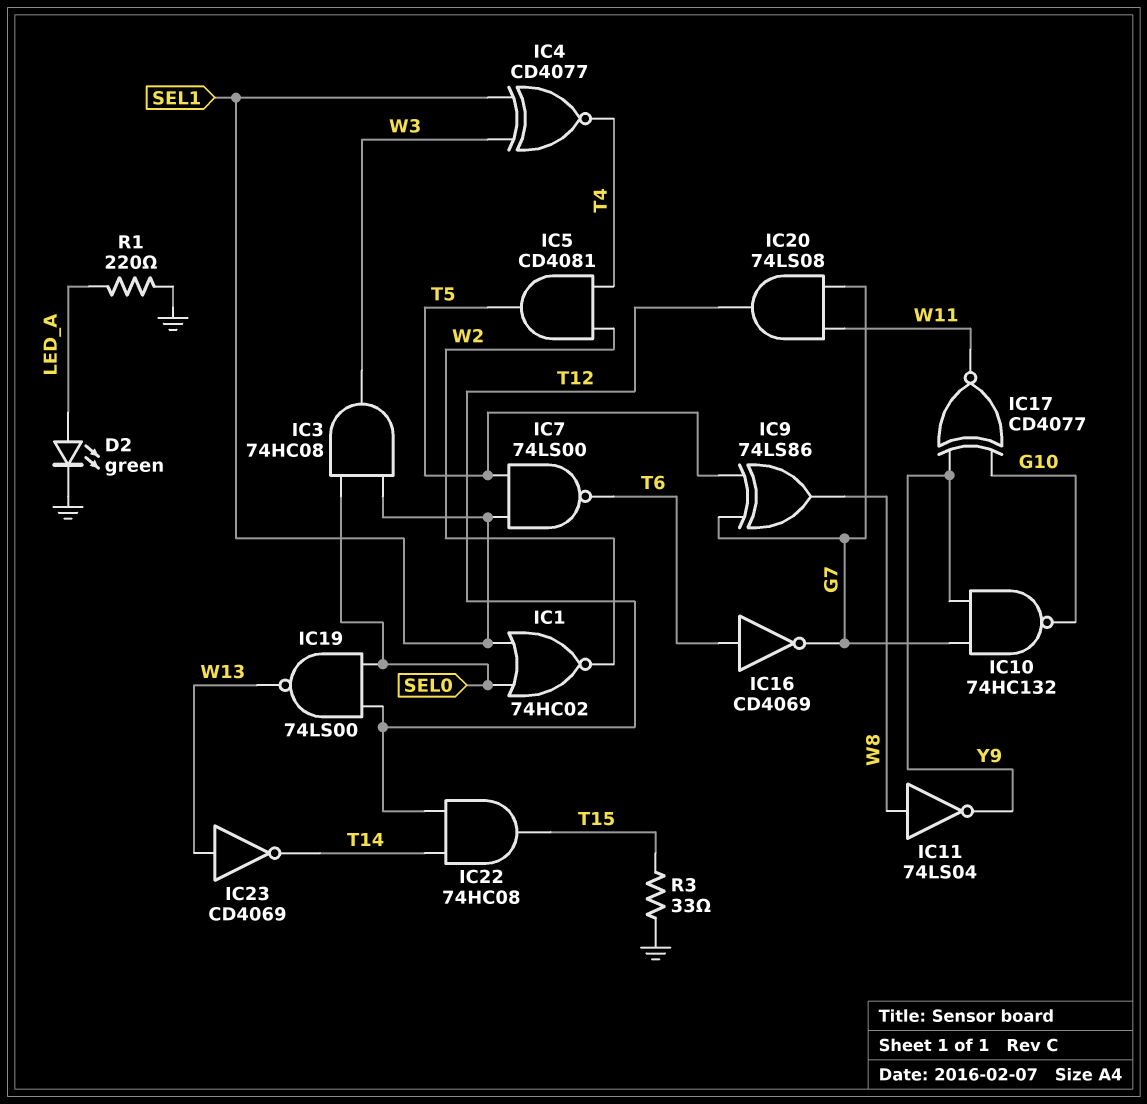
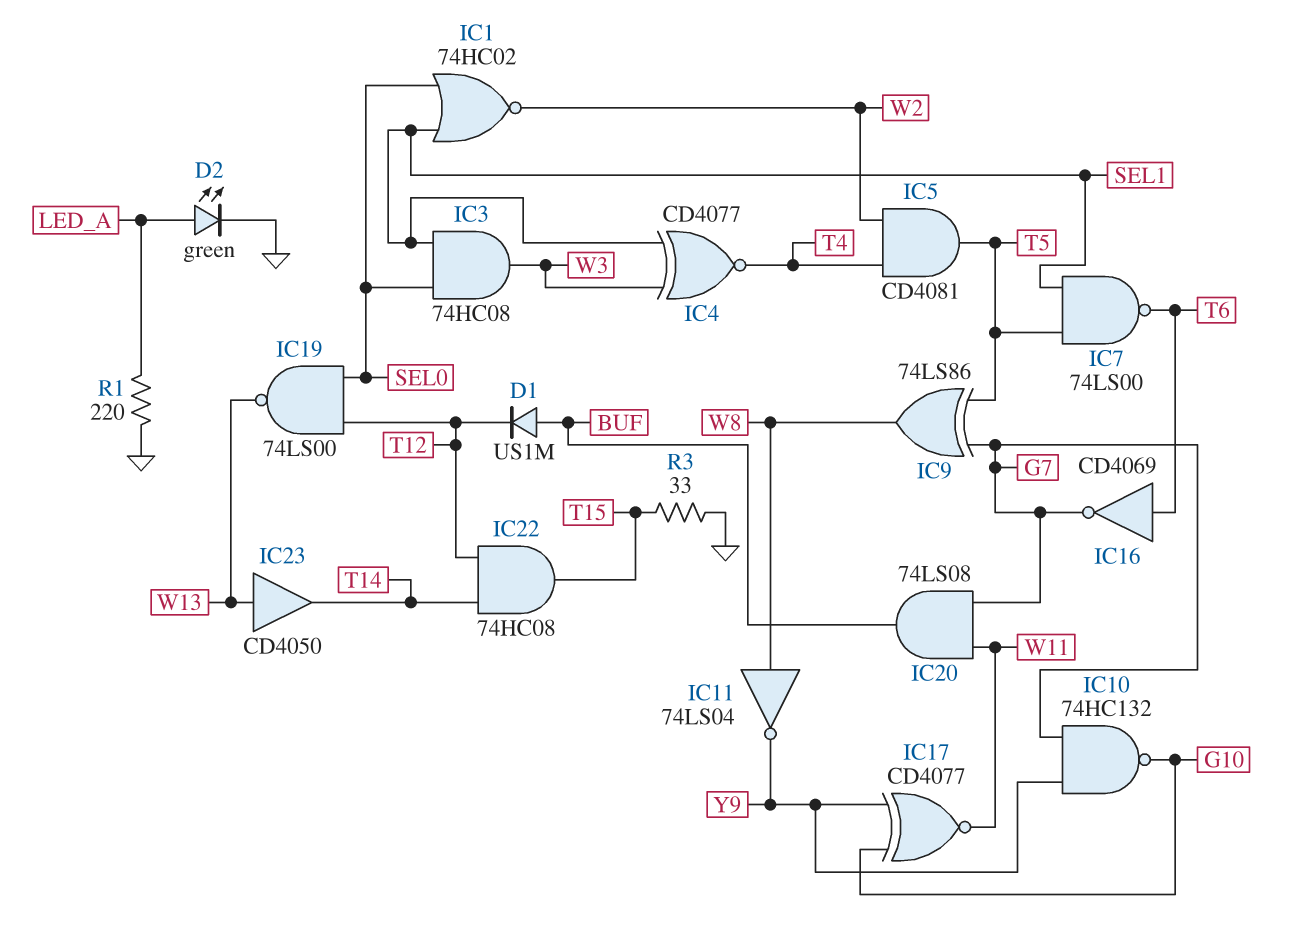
D1: none -> diode US1M (A BUF, K T12)
IC20: AND 74LS08 (in G7, in W11, out T12) -> AND 74LS08 (in G7, in W11, out BUF)
IC23: NOT CD4069 (in W13, out T14) -> buffer CD4050 (in W13, out T14)

